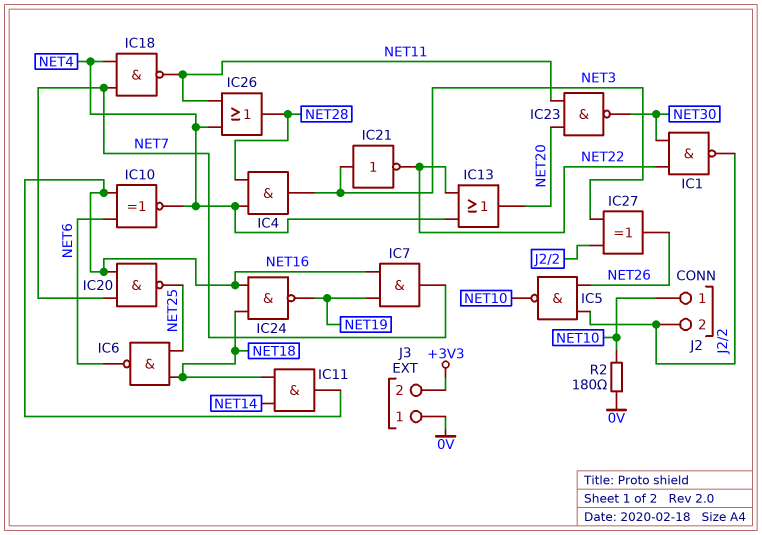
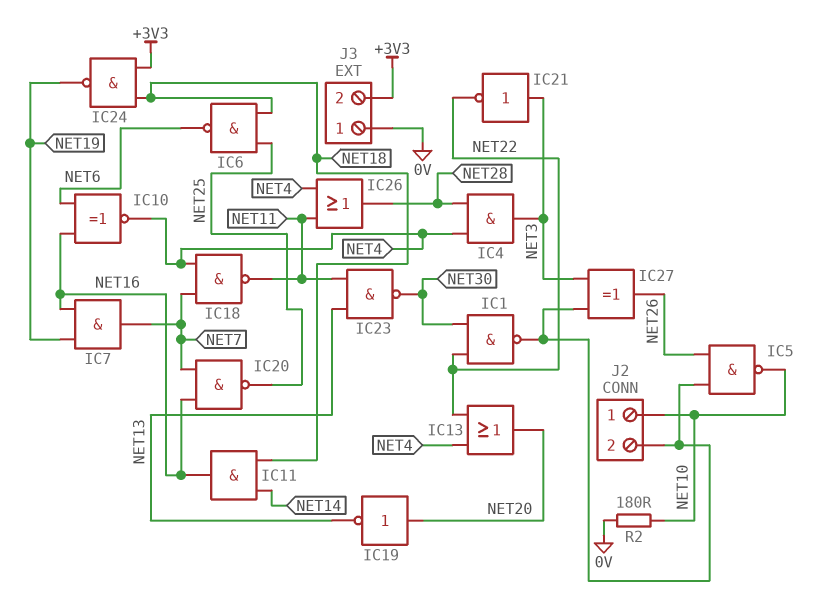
IC19: none -> NOT (in NET20, out NET13)
IC23: NAND (in NET11, in NET20, out NET30) -> NAND (in NET11, in NET13, out NET30)
IC24: NAND (in NET16, in NET18, out NET19) -> NAND (in +3V3, in NET18, out NET19)

